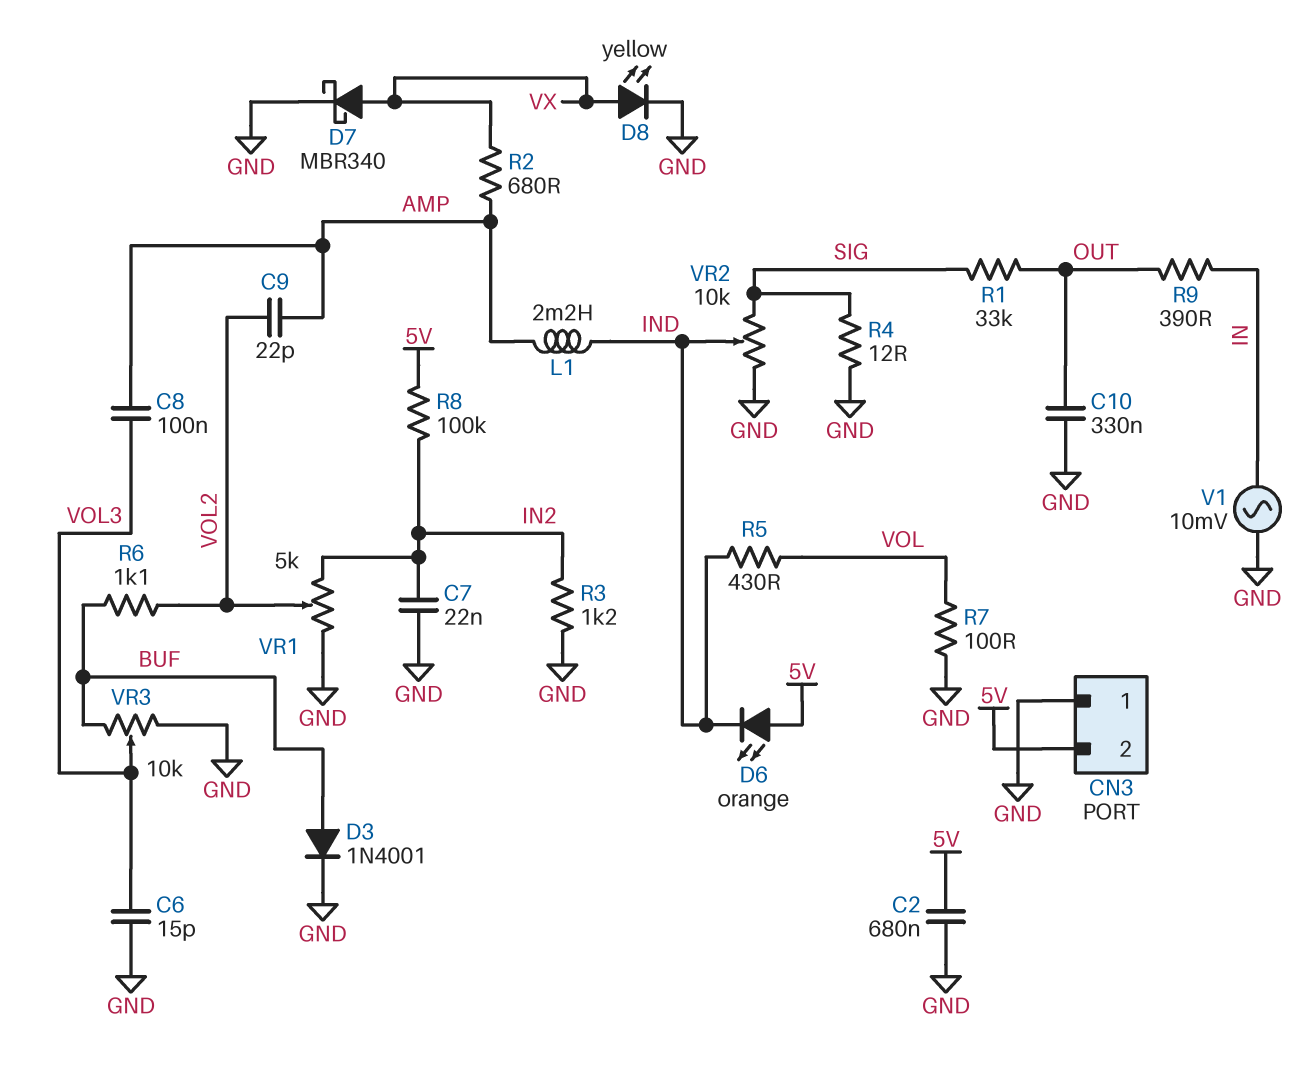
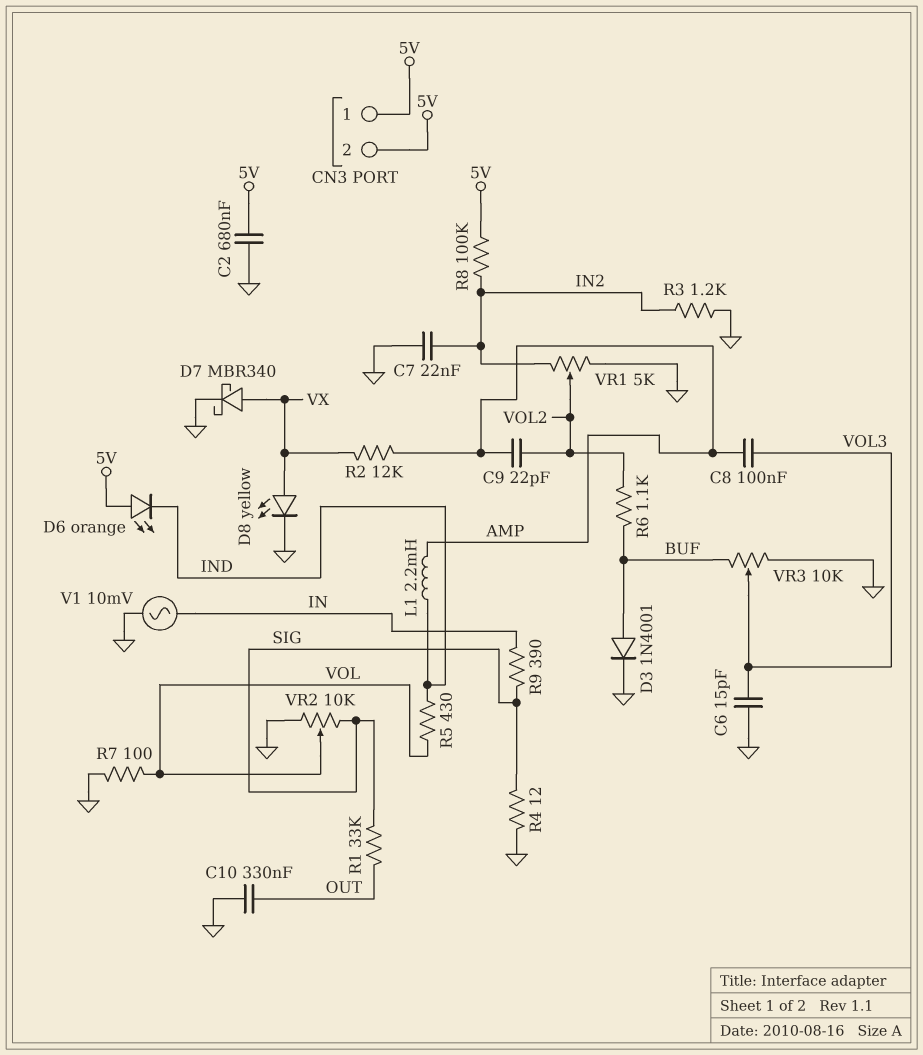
CN3 pin 1: GND -> 5V
R2: 680 (AMP, VX) -> 12k (AMP, VX)
R9: 390 (IN, OUT) -> 390 (IN, SIG)
VR2: 10k (GND, SIG, wiper IND) -> 10k (GND, SIG, wiper VOL)

